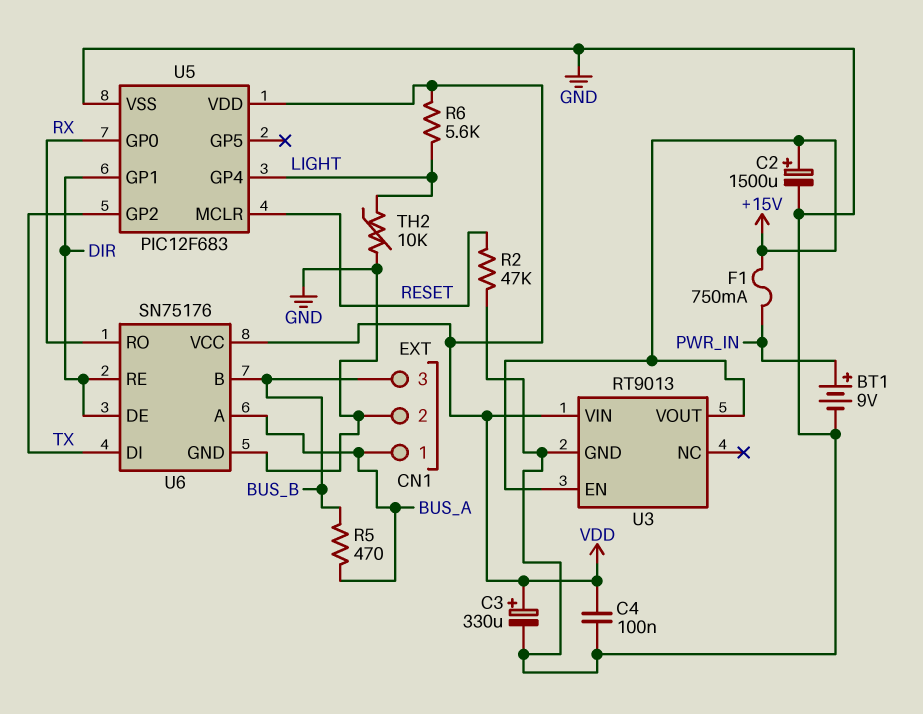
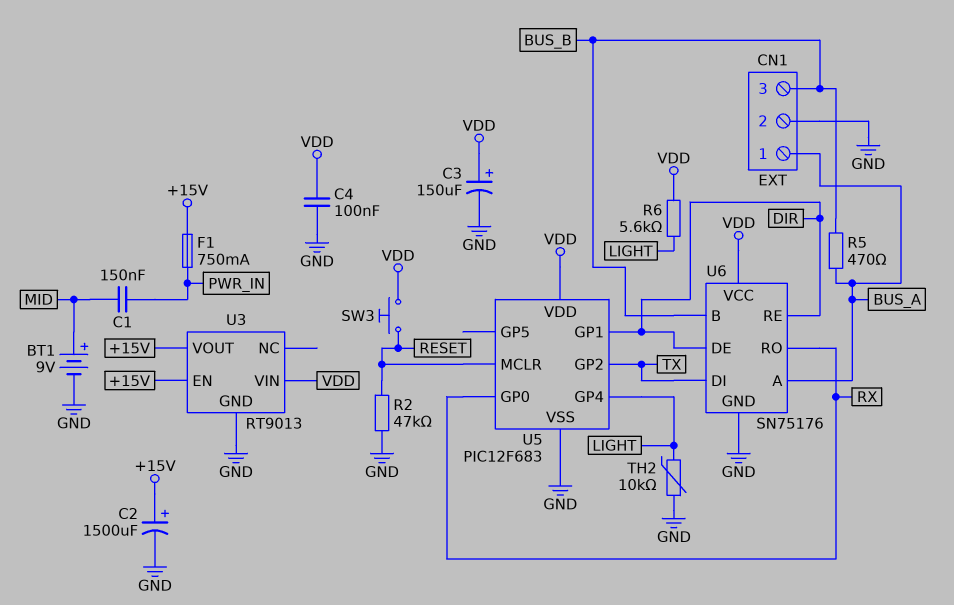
BT1: 9V (plus PWR_IN, minus GND) -> 9V (plus MID, minus GND)
C1: none -> 150nF (MID, PWR_IN)
C3: 330uF (plus VDD, minus GND) -> 150uF (plus VDD, minus GND)
SW3: none -> button (RESET, VDD)

